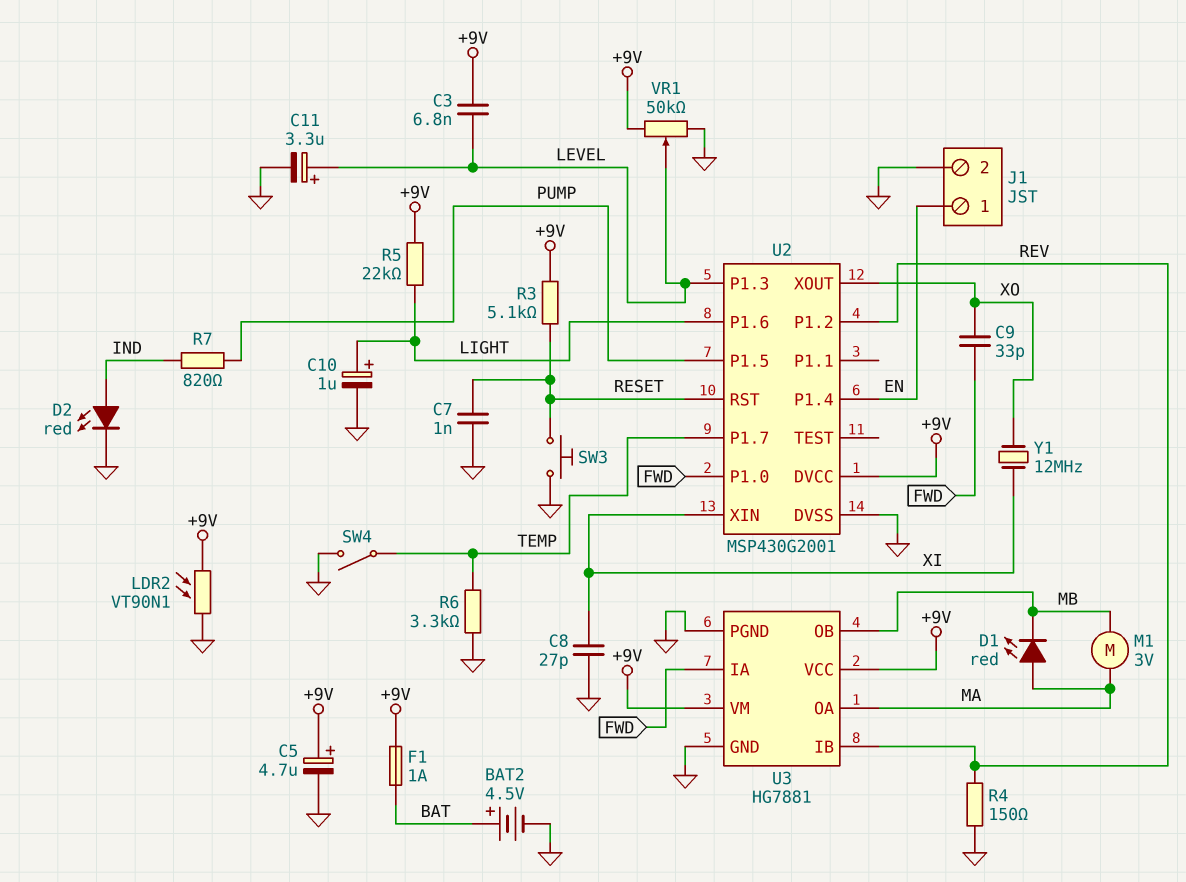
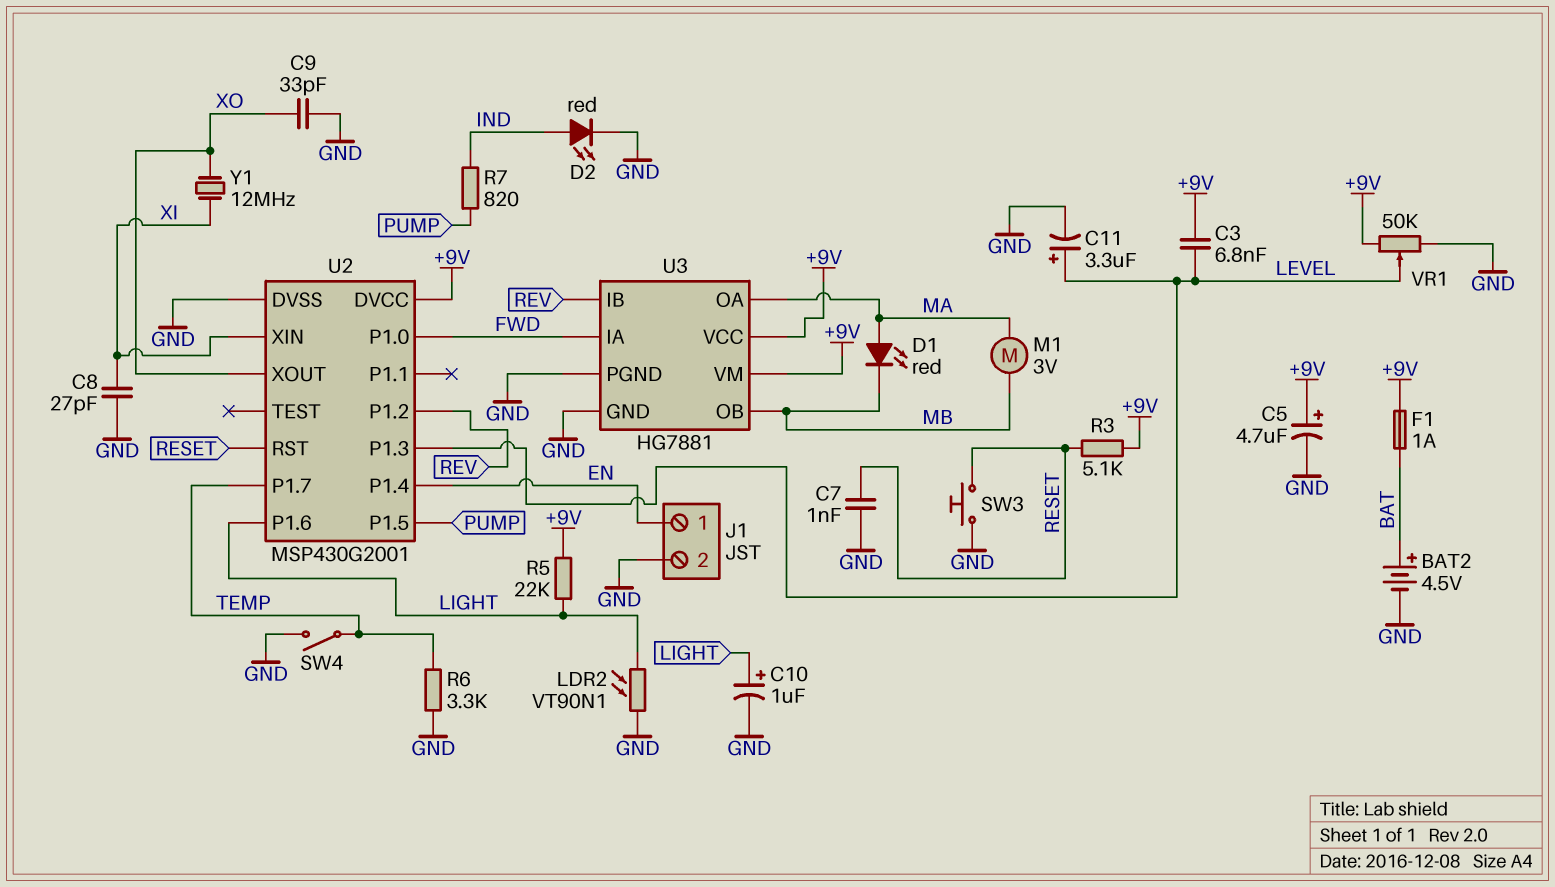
C9: 33pF (FWD, XO) -> 33pF (GND, XO)
LDR2: VT90N1 (+9V, GND) -> VT90N1 (GND, LIGHT)
R4: 150 (GND, REV) -> none

